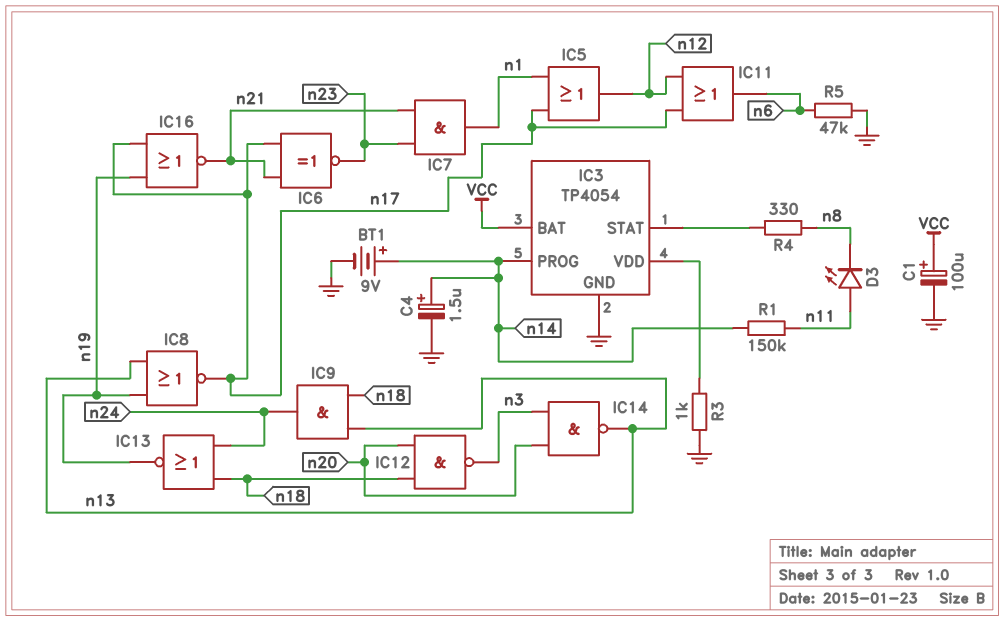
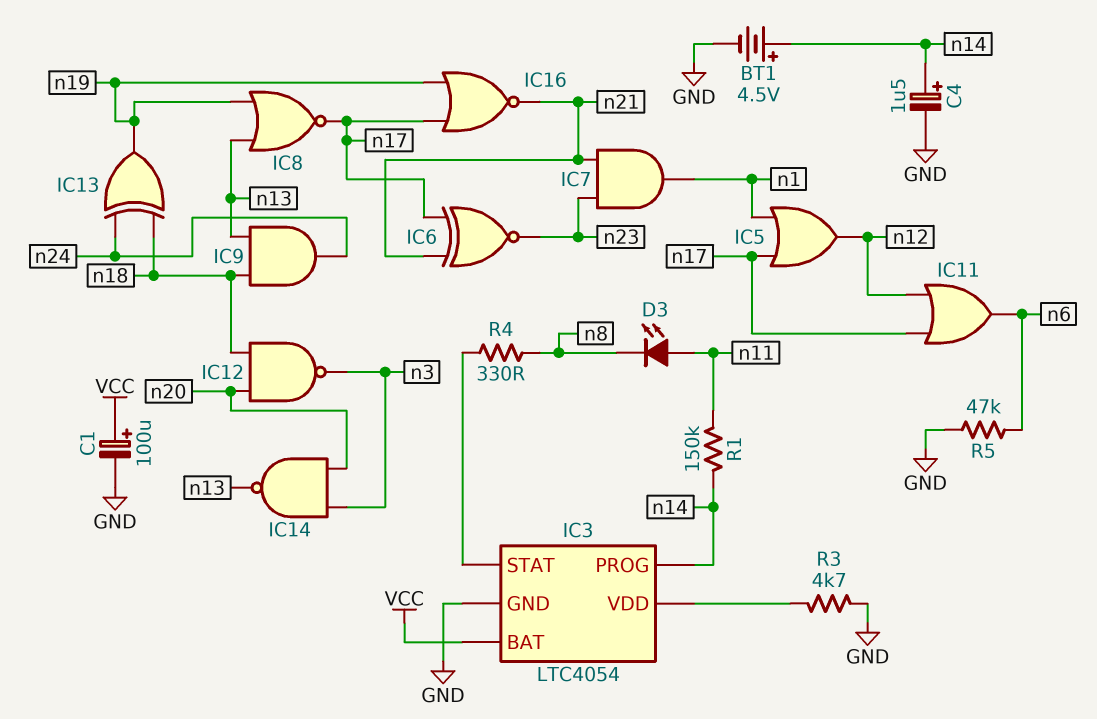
BT1: 9V (plus n14, minus GND) -> 4.5V (plus n14, minus GND)
IC3: TP4054 -> LTC4054
IC13: NOR (in n18, in n24, out n19) -> XOR (in n18, in n24, out n19)
R3: 1k (GND, IC3/VDD) -> 4.7k (GND, IC3/VDD)

